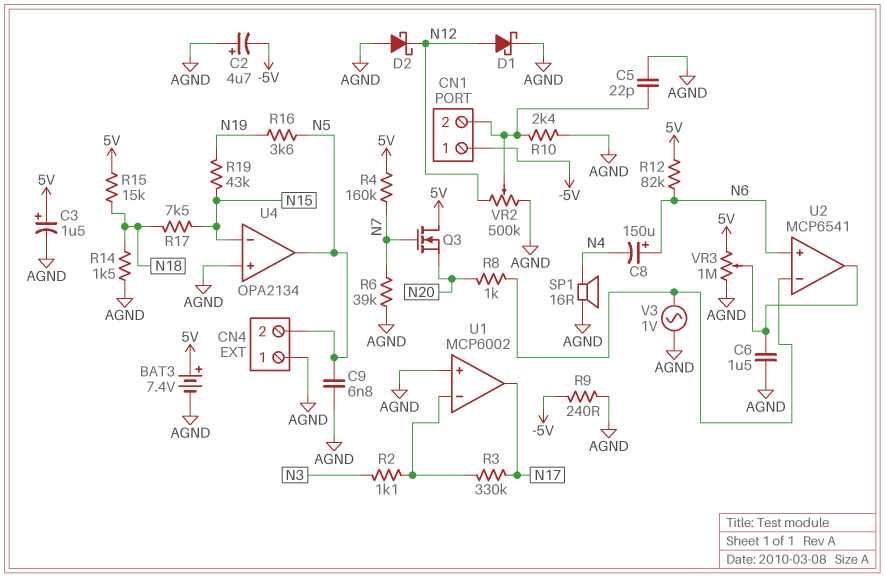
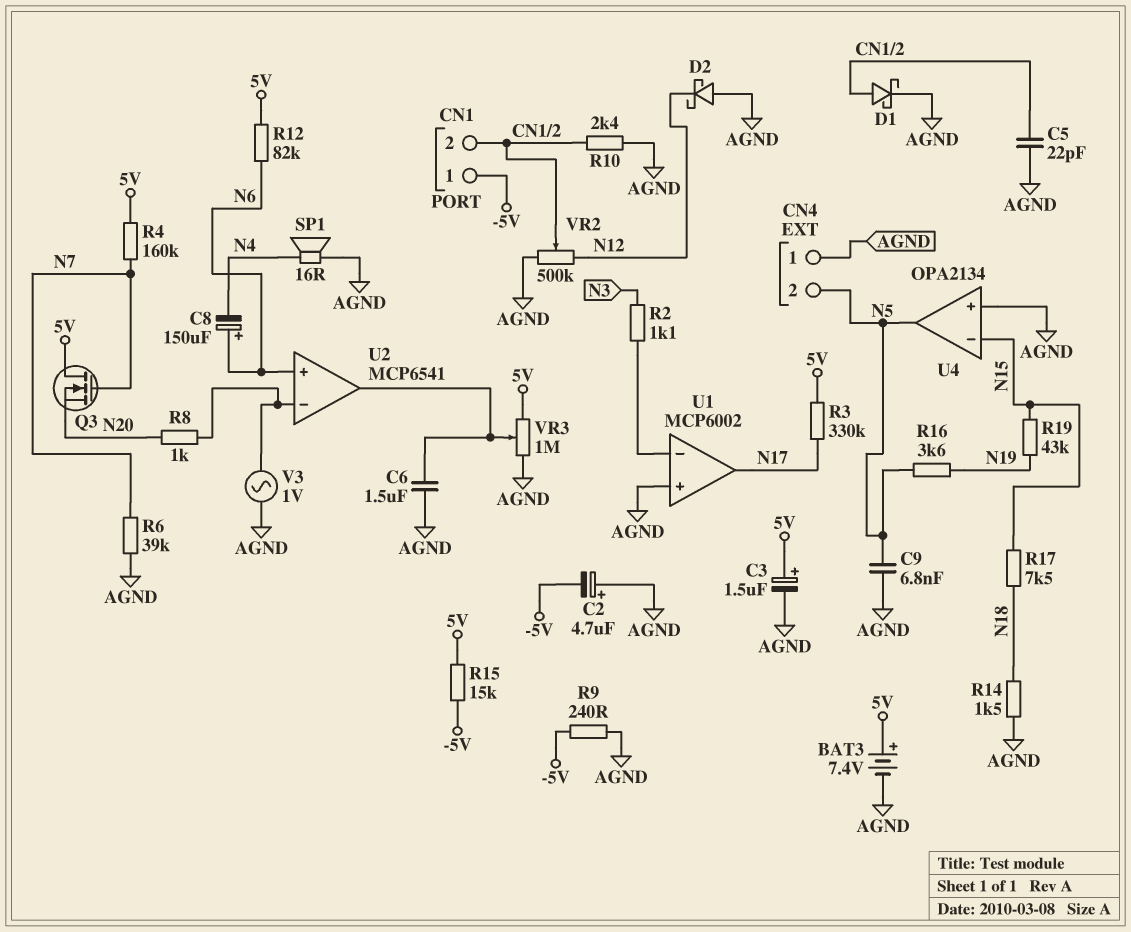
D1: schottky (A N12, K AGND) -> schottky (A CN1/2, K AGND)
R3: 330k (N17, U1/in-) -> 330k (5V, N17)
R15: 15k (5V, N18) -> 15k (-5V, 5V)

